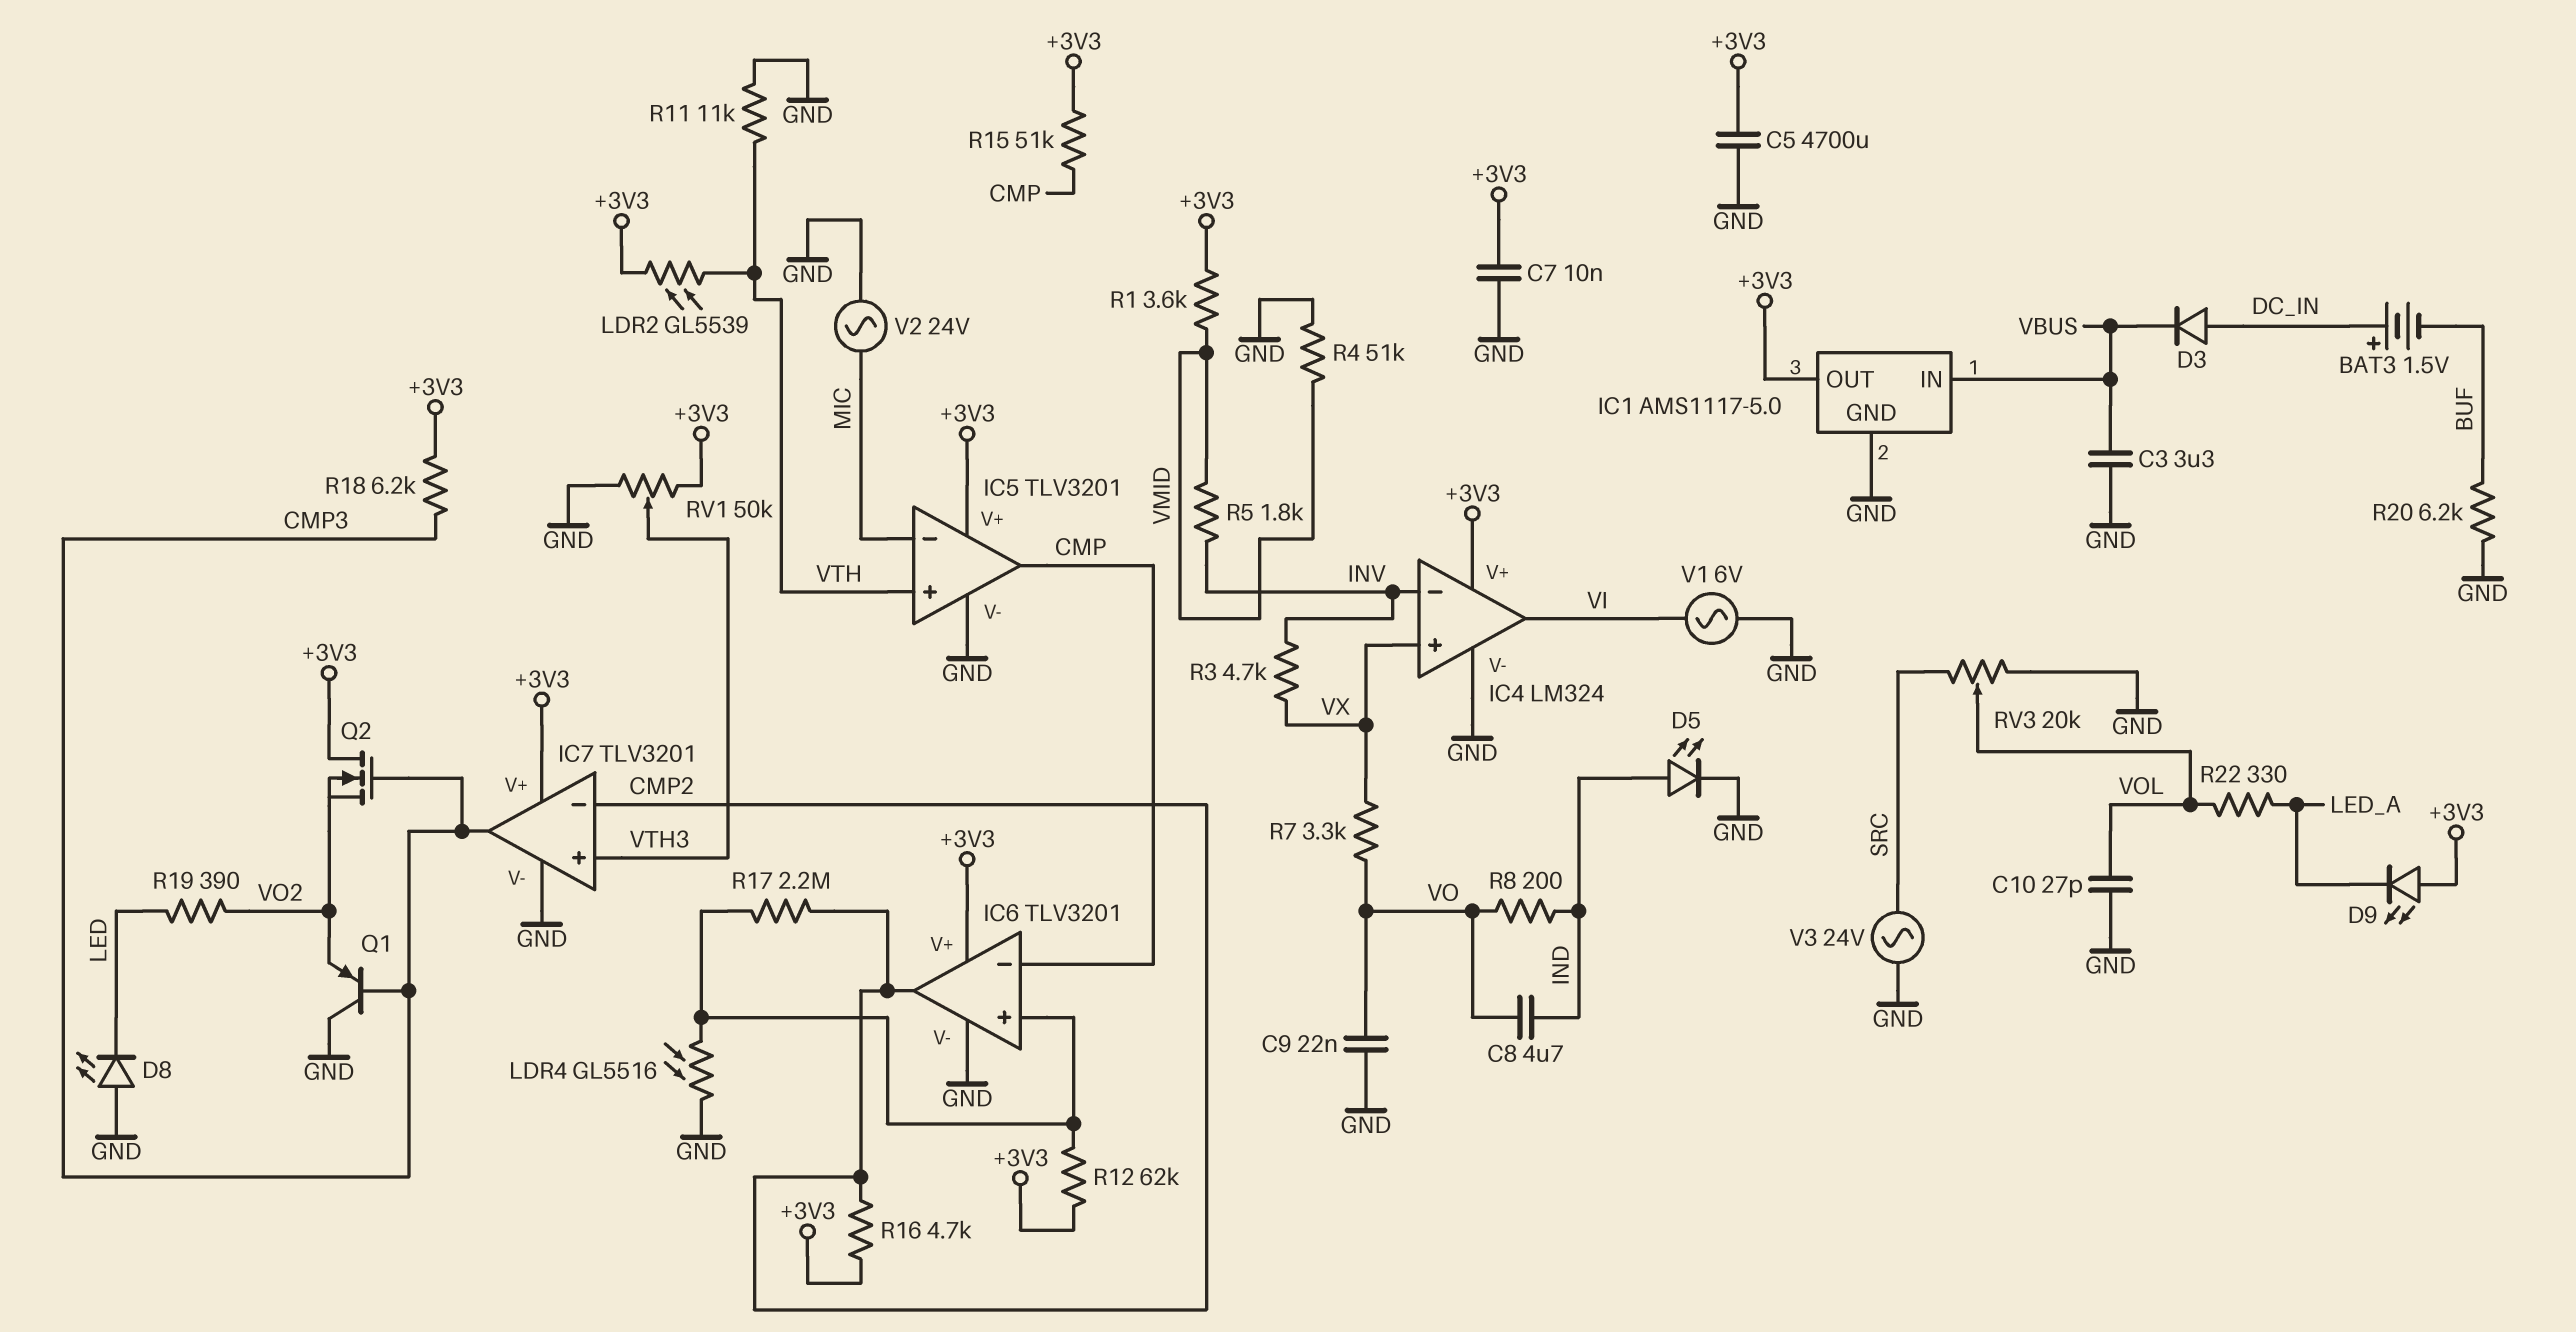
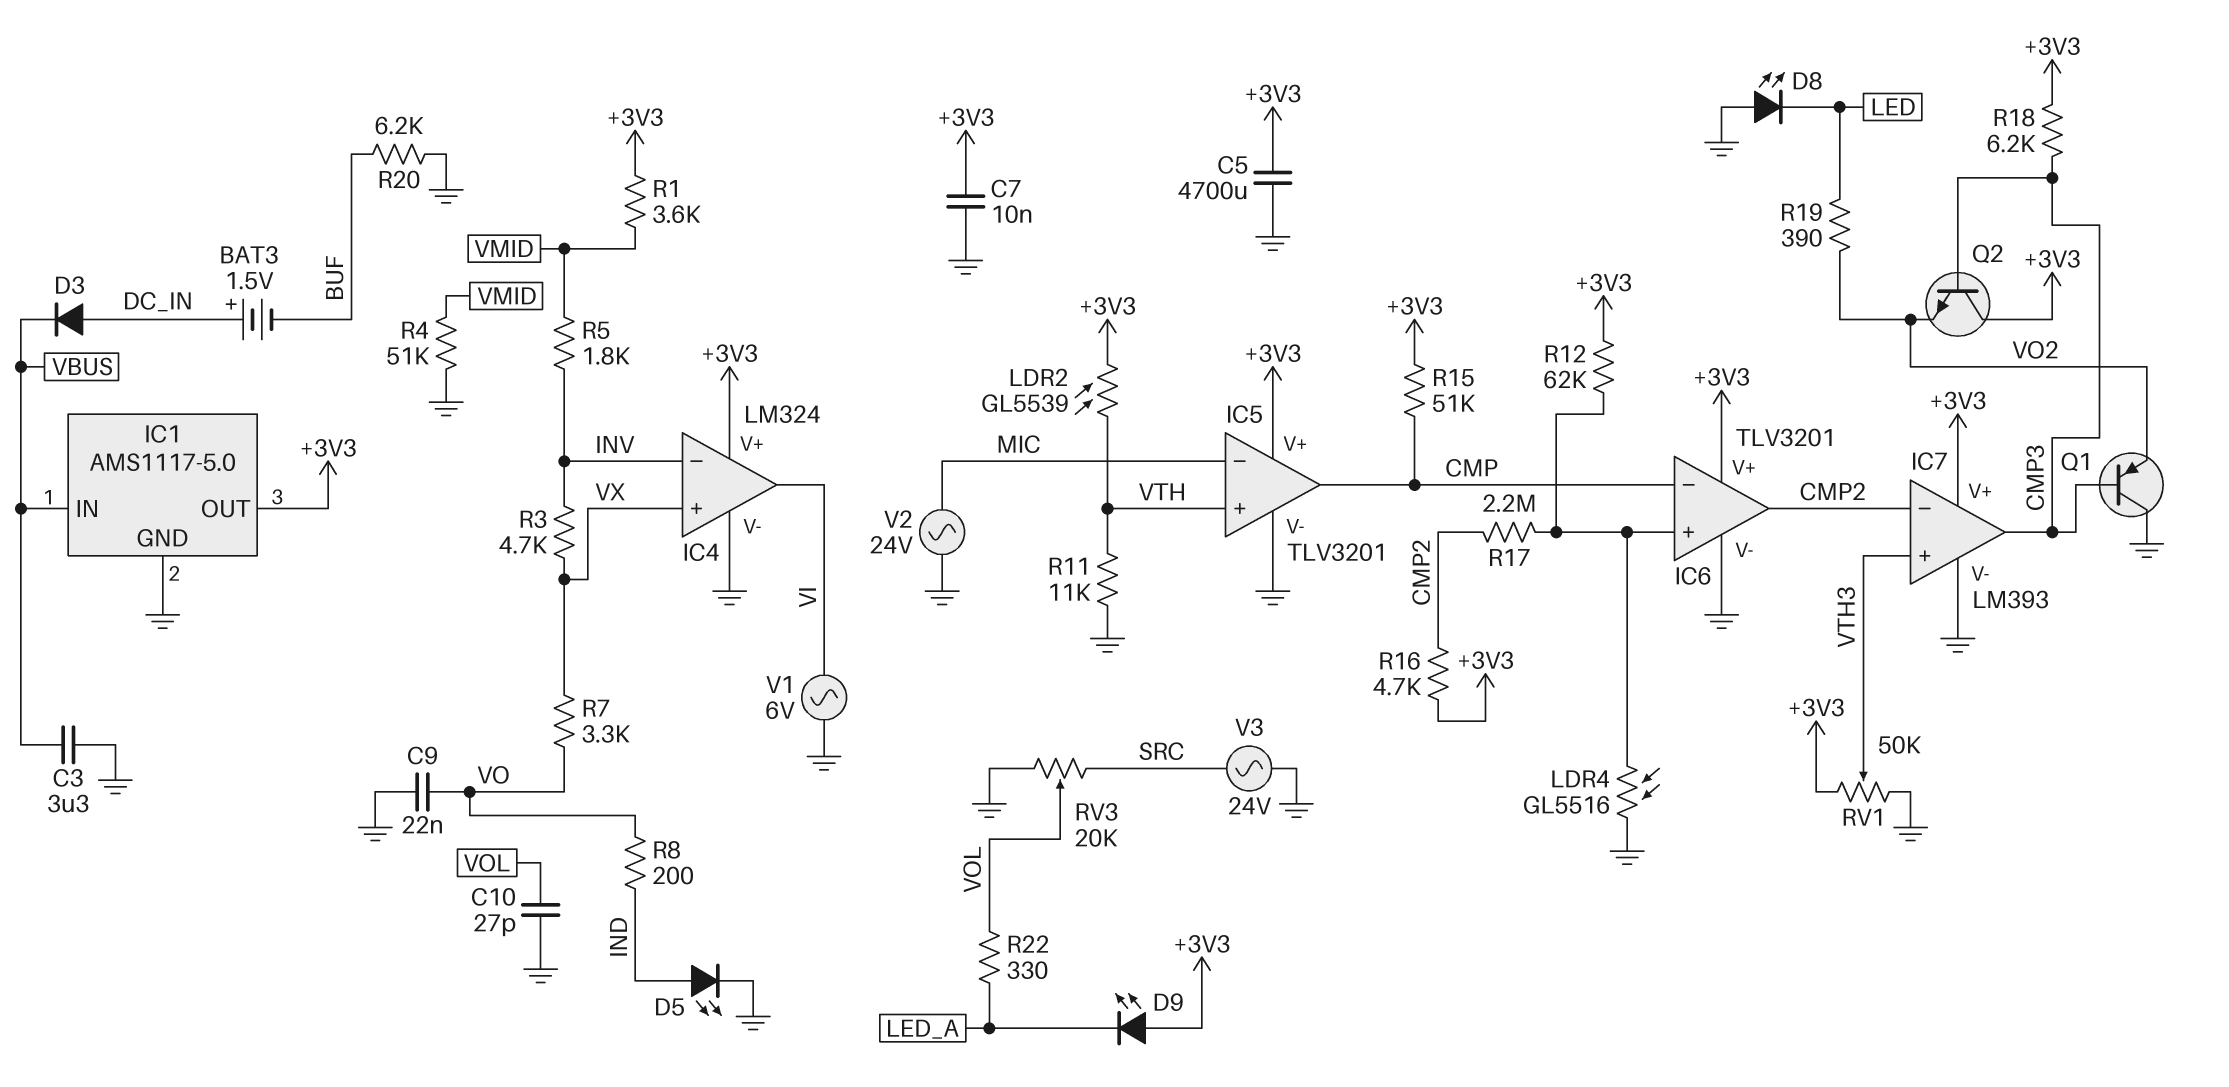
C8: 4.7uF (IND, VO) -> none
IC7: TLV3201 -> LM393
Q2: NMOS (G CMP3, D +3V3, S VO2) -> NPN (B CMP3, C +3V3, E VO2)

